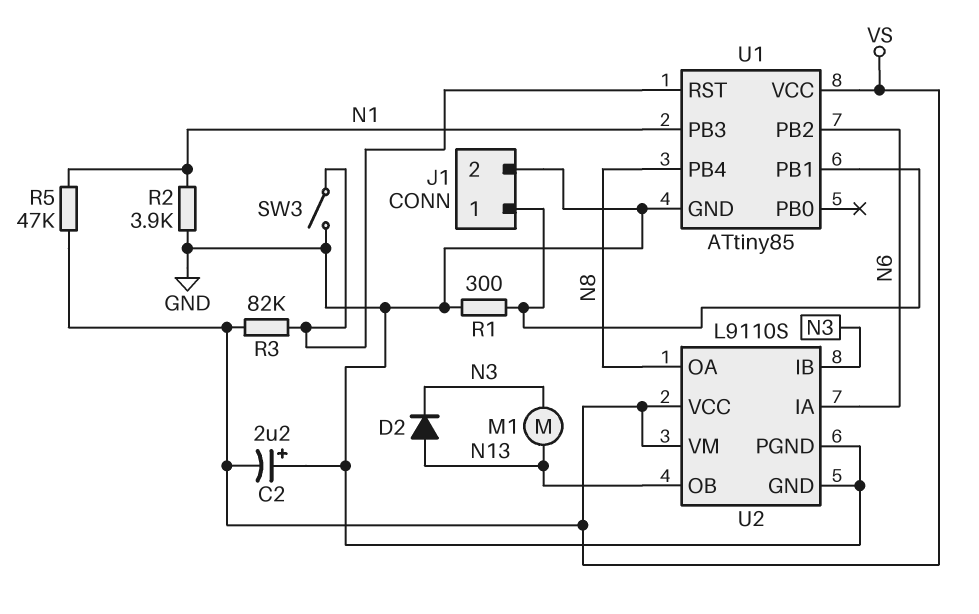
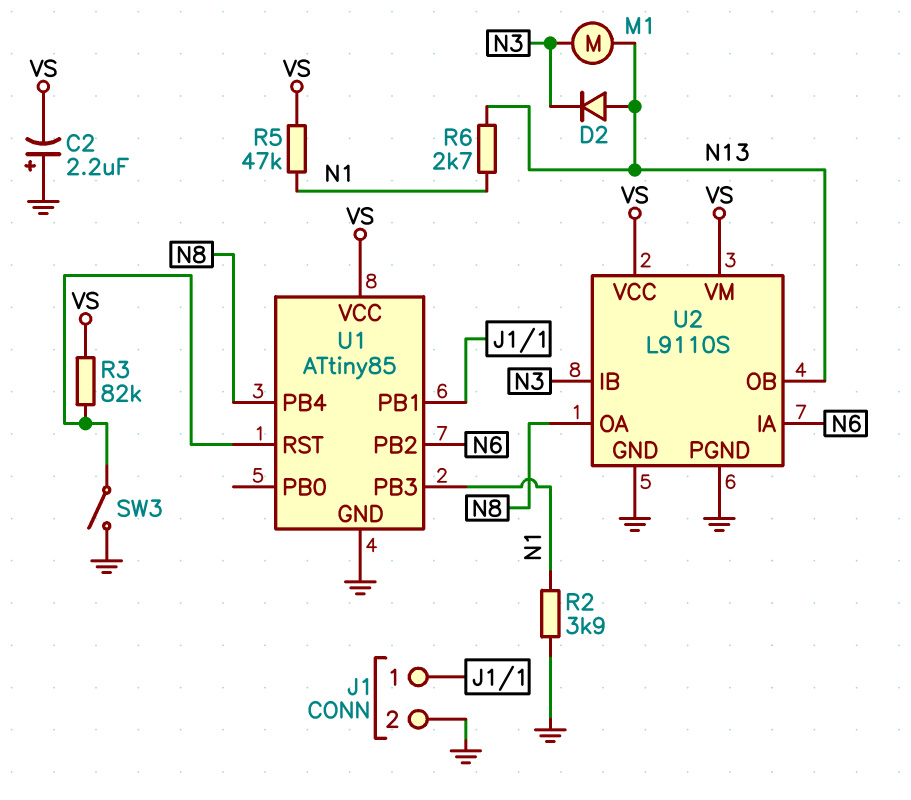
R1: 300 (GND, J1/1) -> none
R6: none -> 2.7k (N1, N13)

